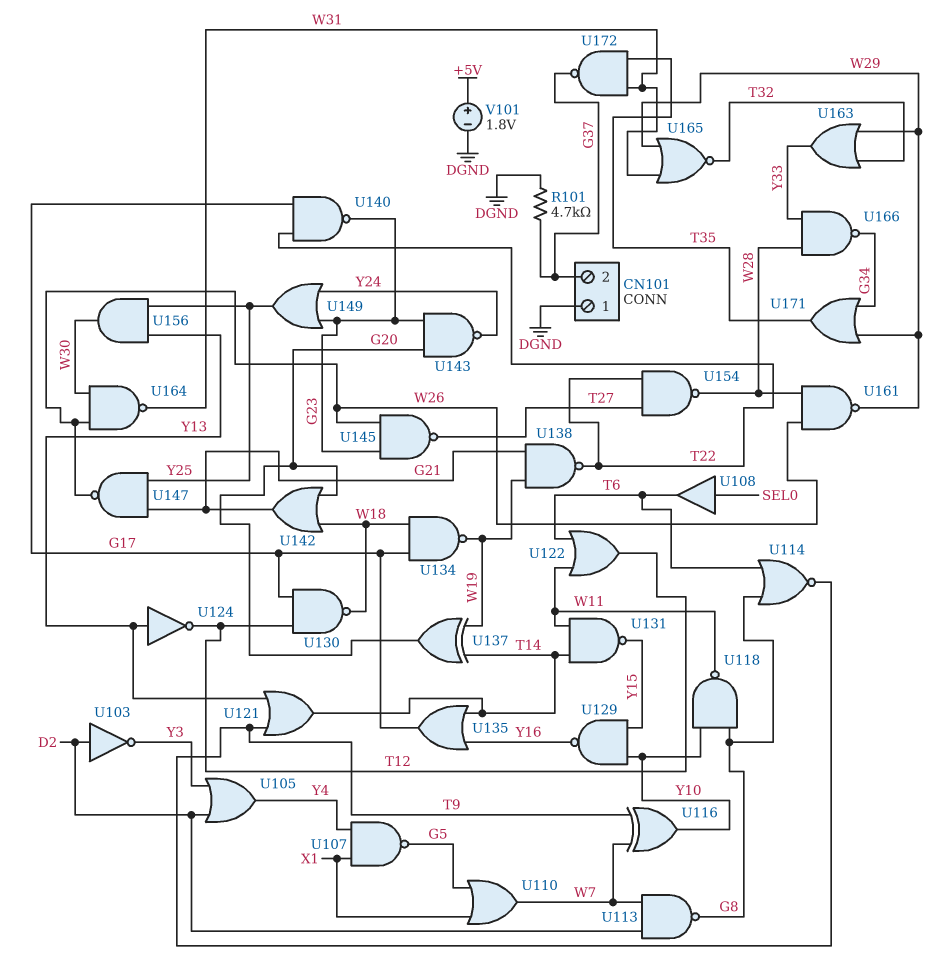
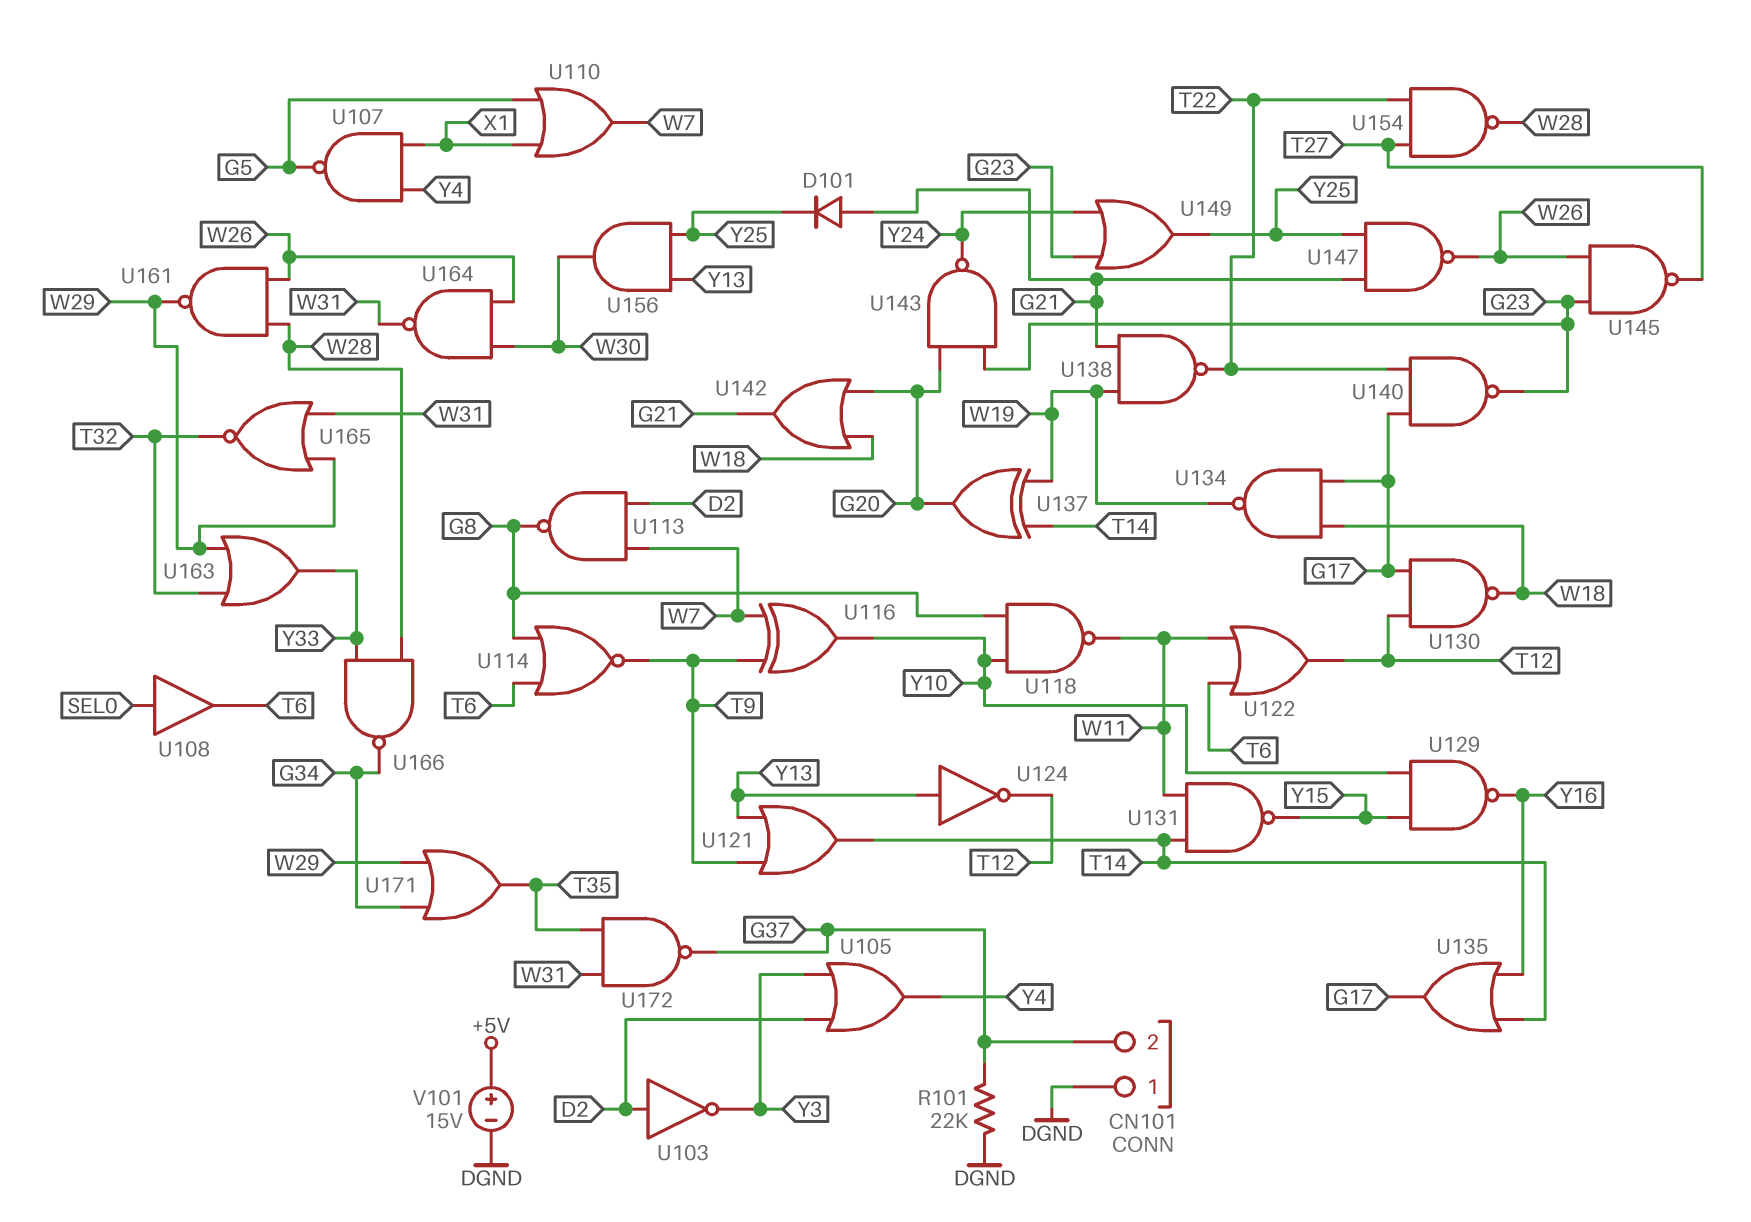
D101: none -> diode (A G21, K Y25)
R101: 4.7k (DGND, G37) -> 22k (DGND, G37)
V101: 1.8V (plus +5V, minus DGND) -> 15V (plus +5V, minus DGND)

